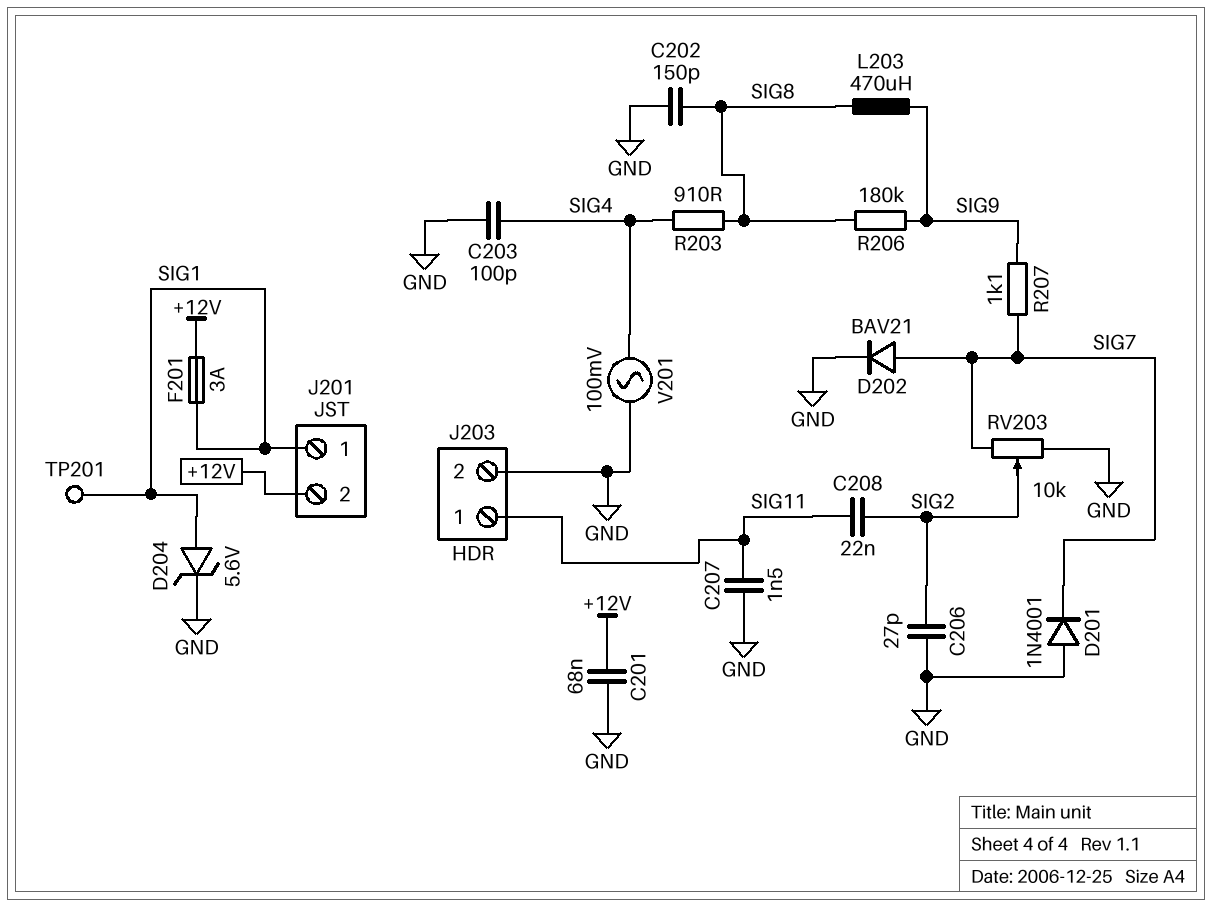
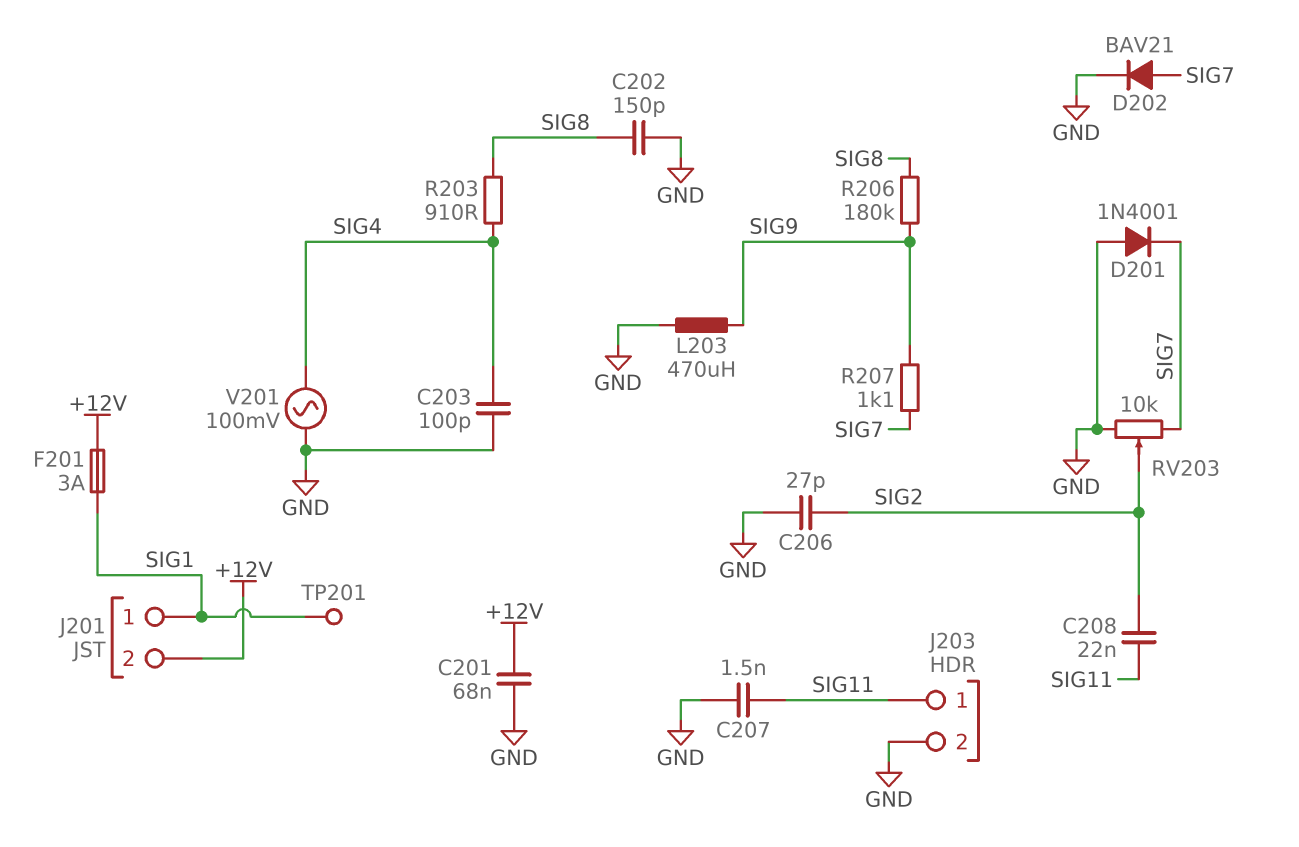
D204: zener 5.6V (A SIG1, K GND) -> none
L203: 470uH (SIG8, SIG9) -> 470uH (GND, SIG9)

